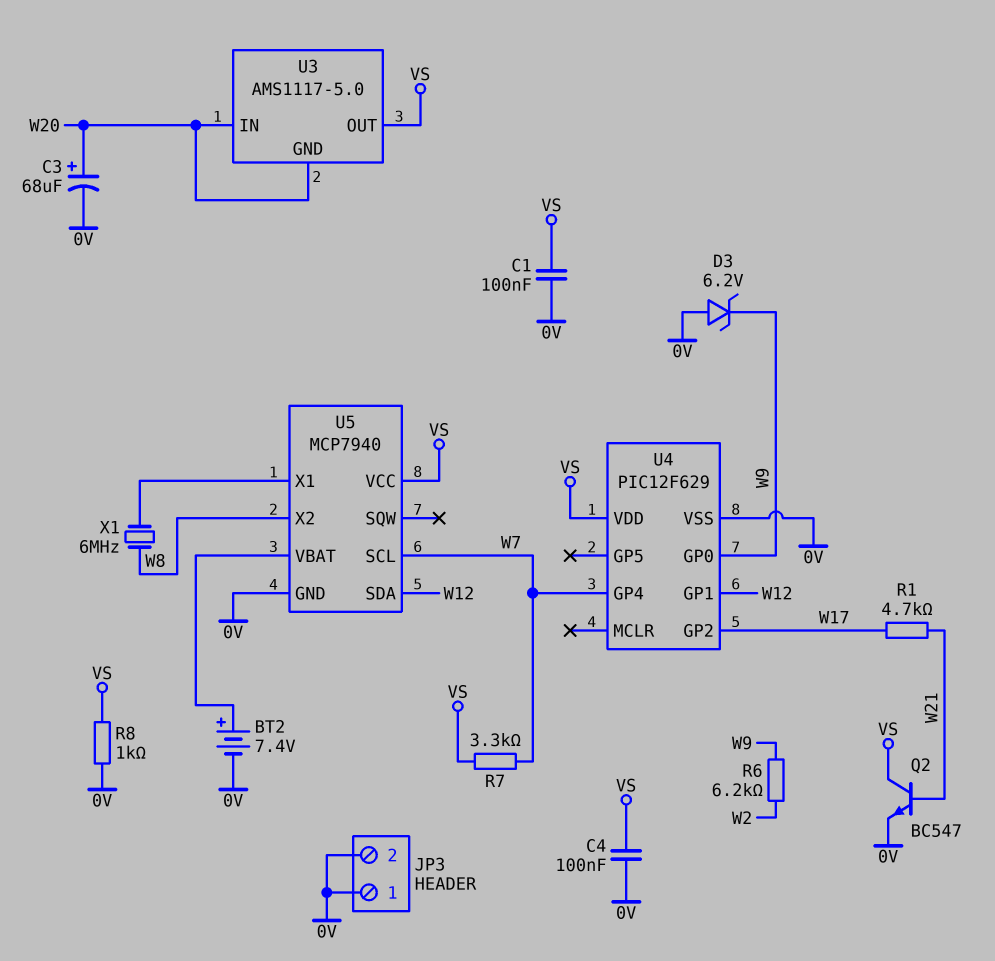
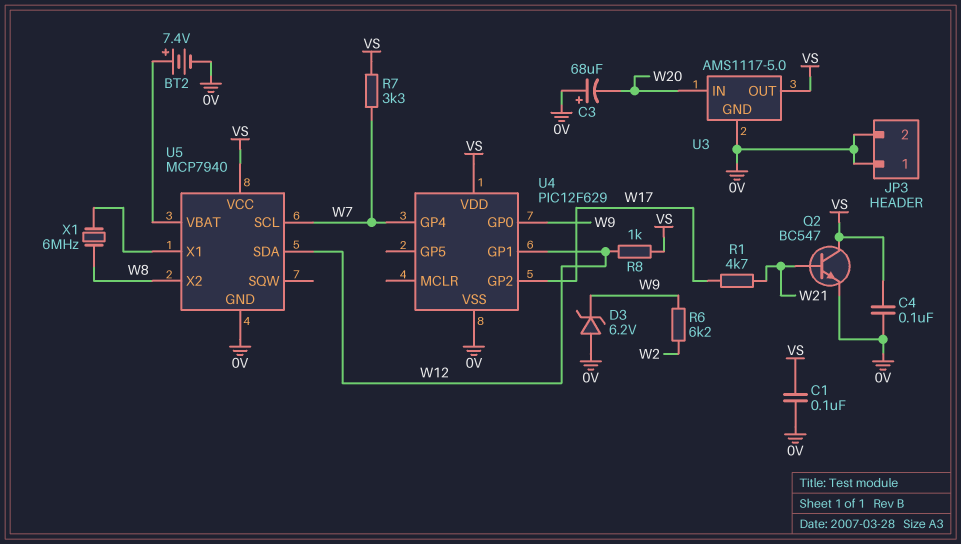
C3: 68uF (plus W20, minus 0V) -> 68uF (plus 0V, minus W20)
R8: 1k (0V, VS) -> 1k (VS, W12)
U3 pin GND: W20 -> 0V

